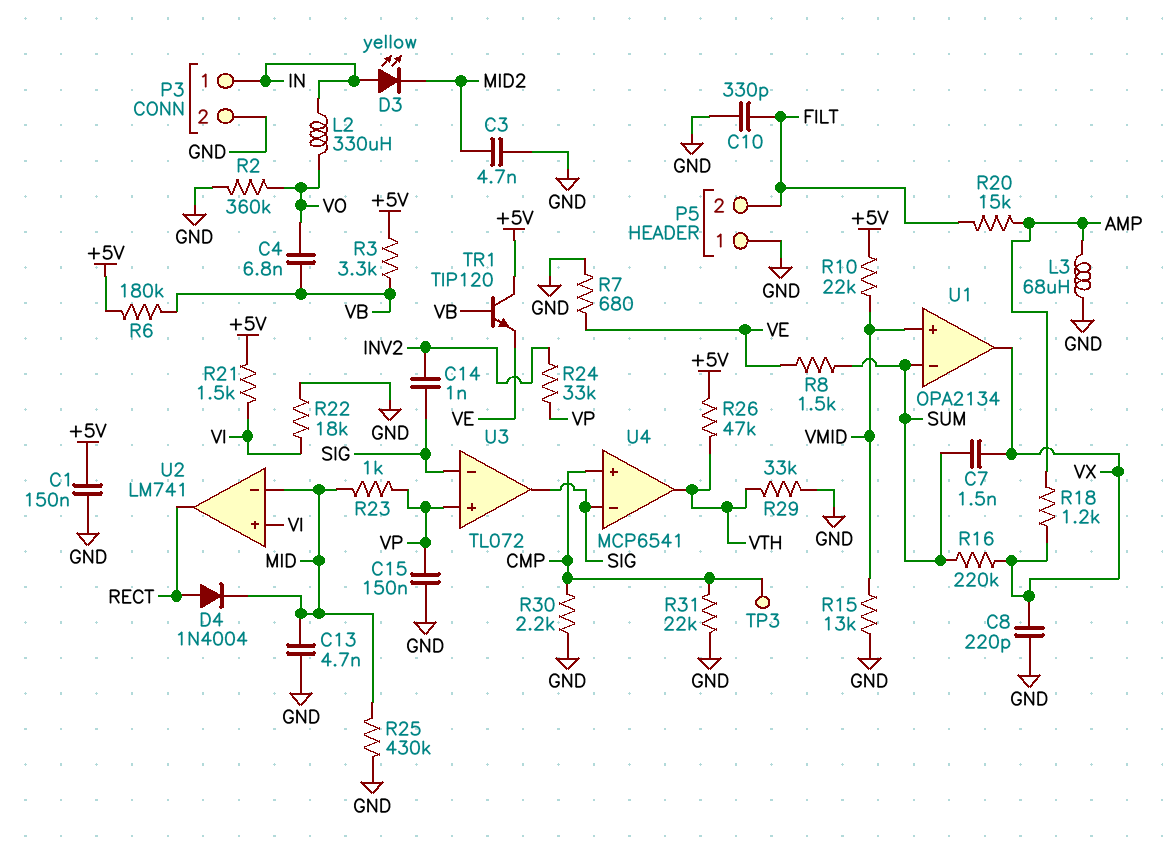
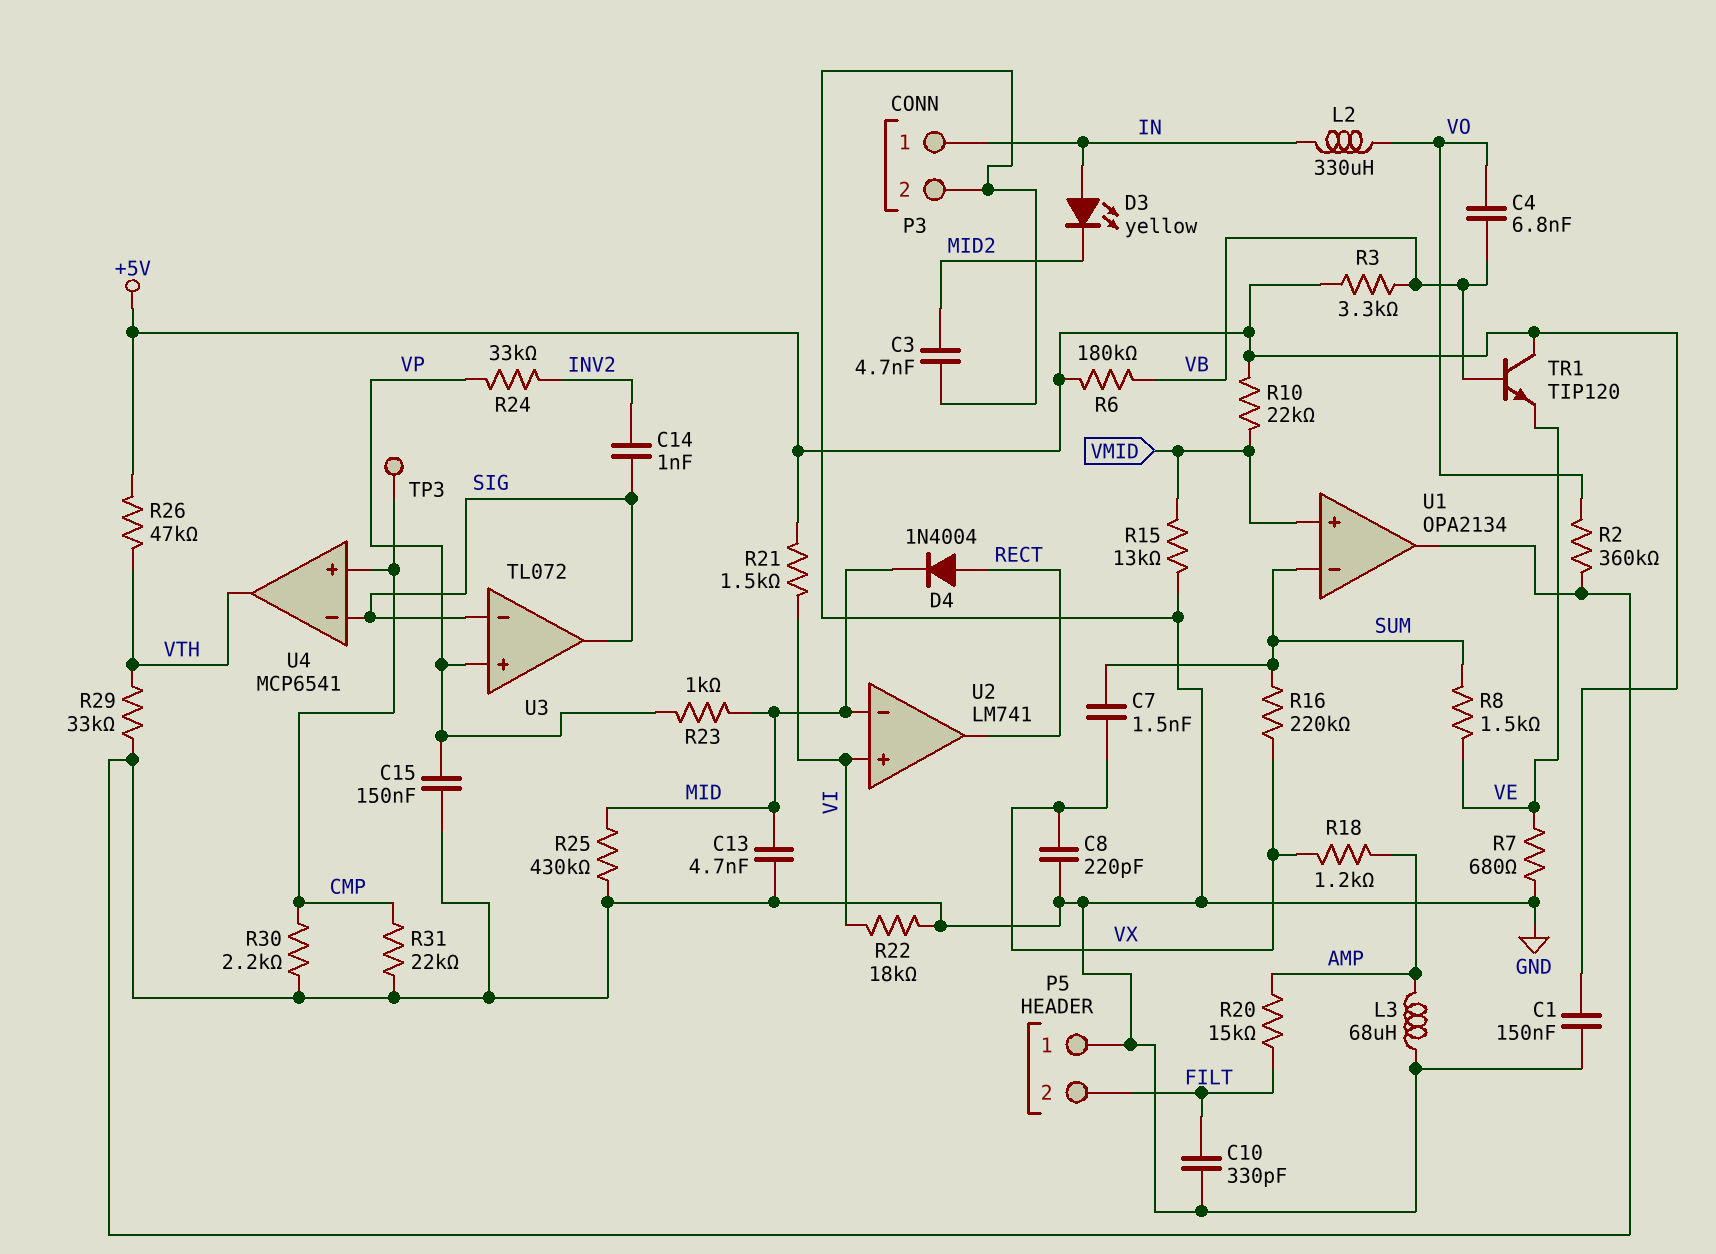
U1 pin out: VX -> GND

